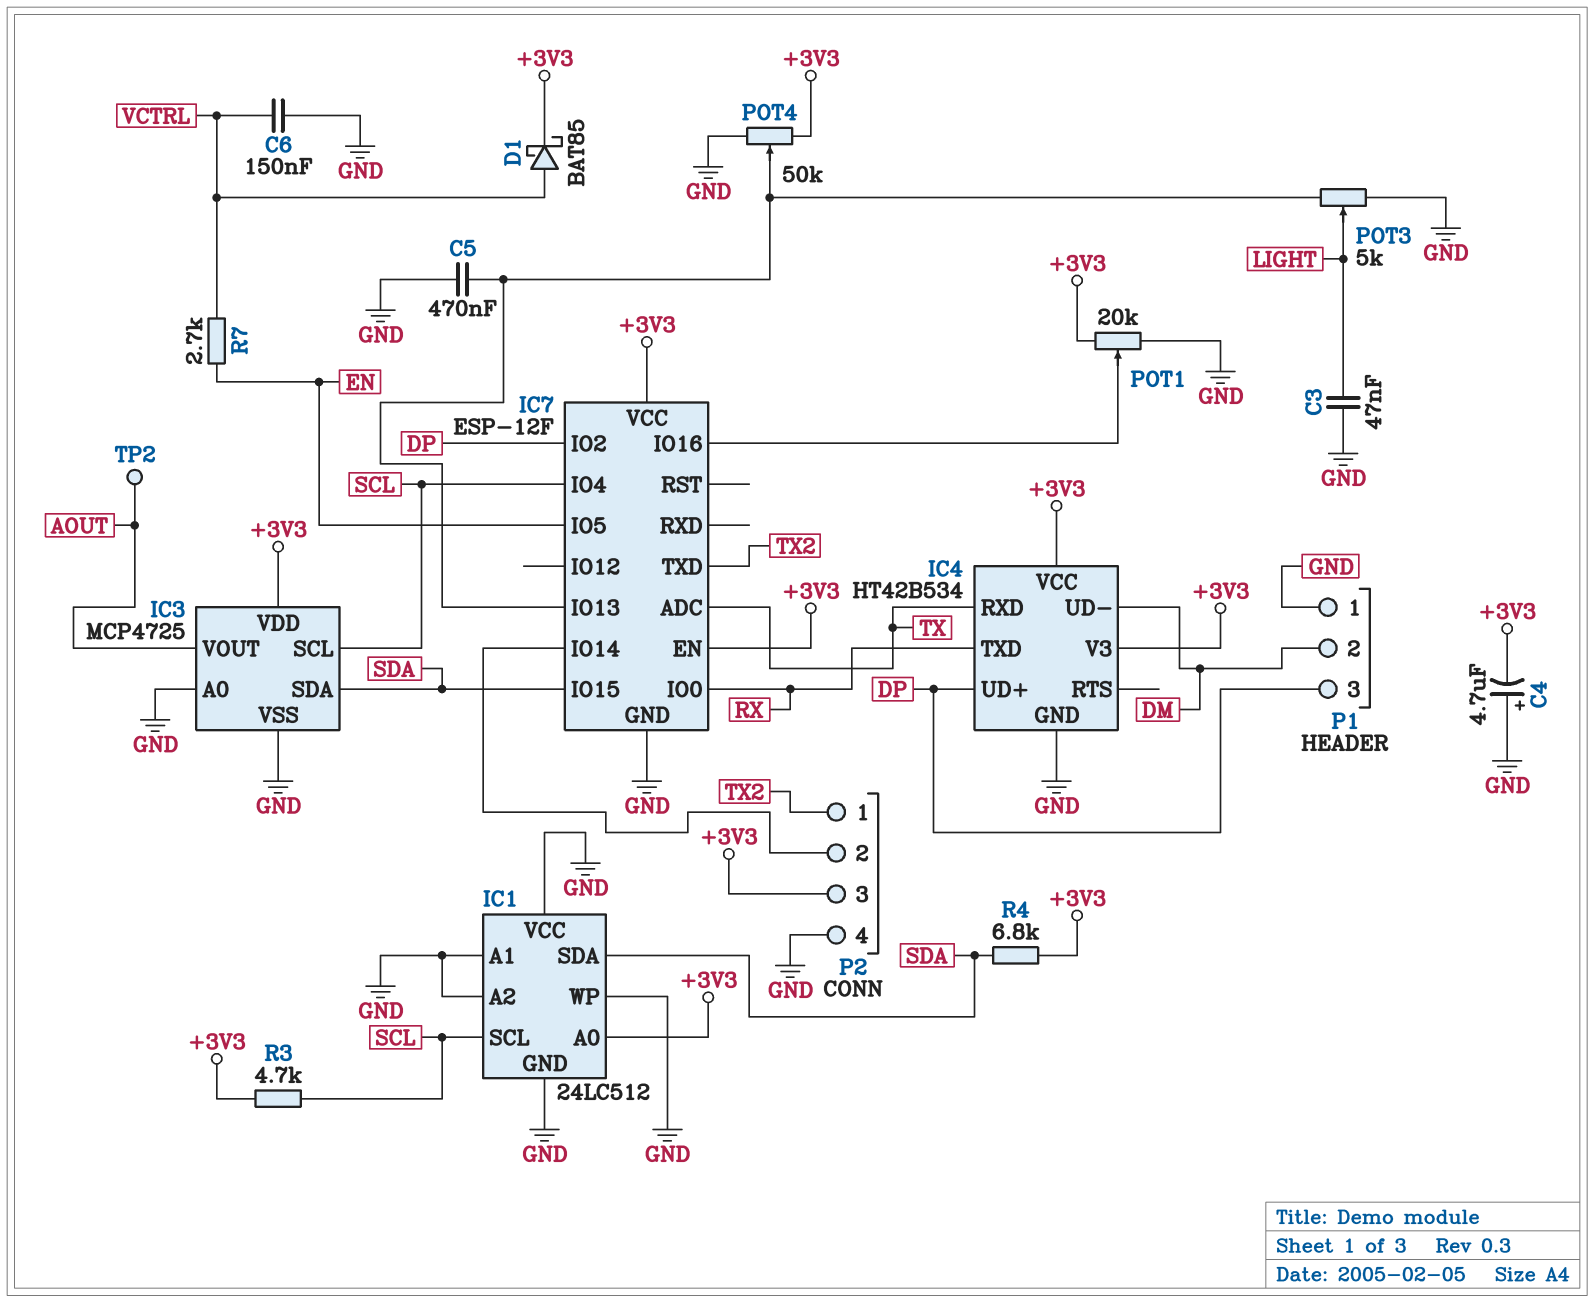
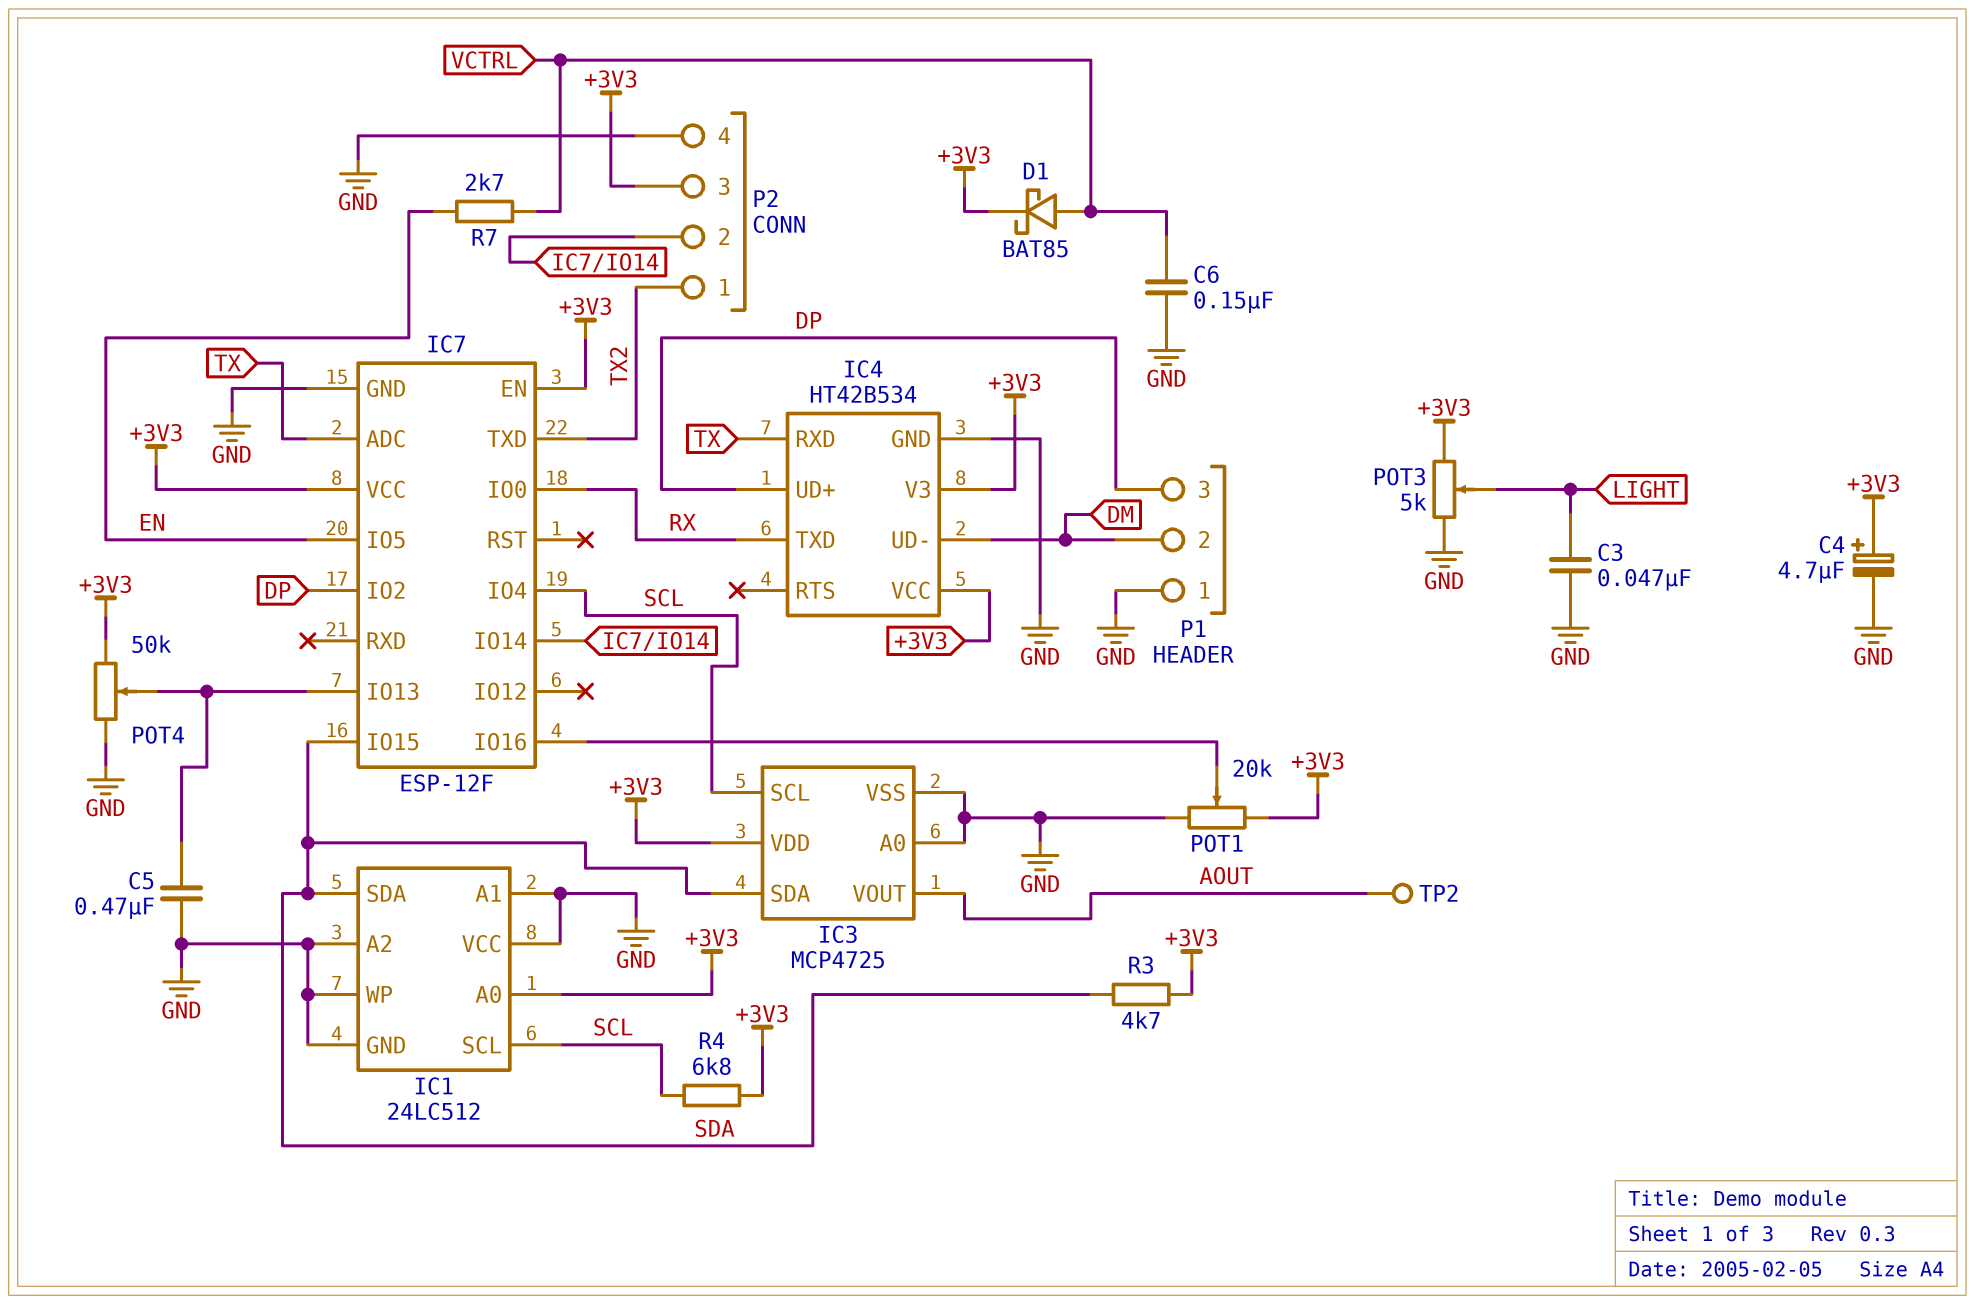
C4: 4.7uF (plus GND, minus +3V3) -> 4.7uF (plus +3V3, minus GND)
POT3: 5k (GND, IC7/IO13, wiper LIGHT) -> 5k (+3V3, GND, wiper LIGHT)
R3: 4.7k (+3V3, SCL) -> 4.7k (+3V3, SDA)
R4: 6.8k (+3V3, SDA) -> 6.8k (+3V3, SCL)

